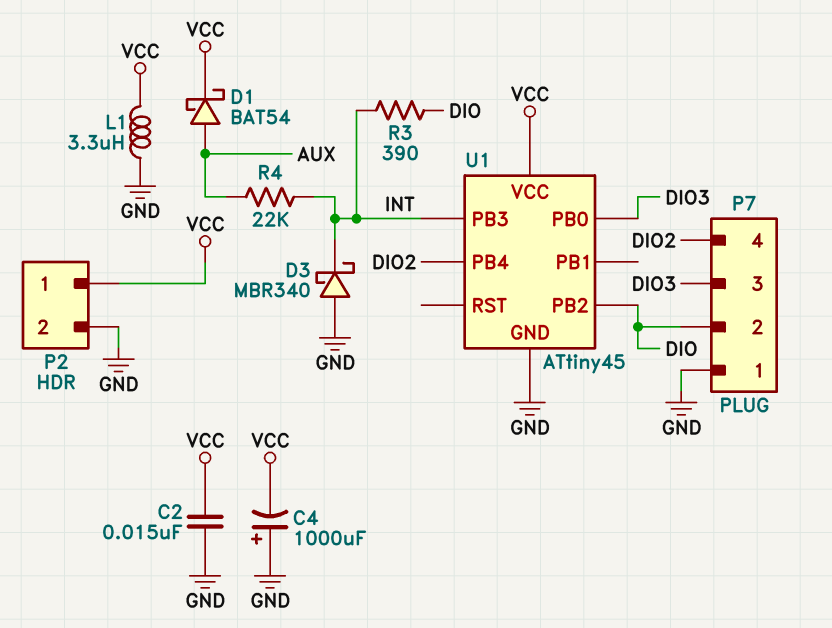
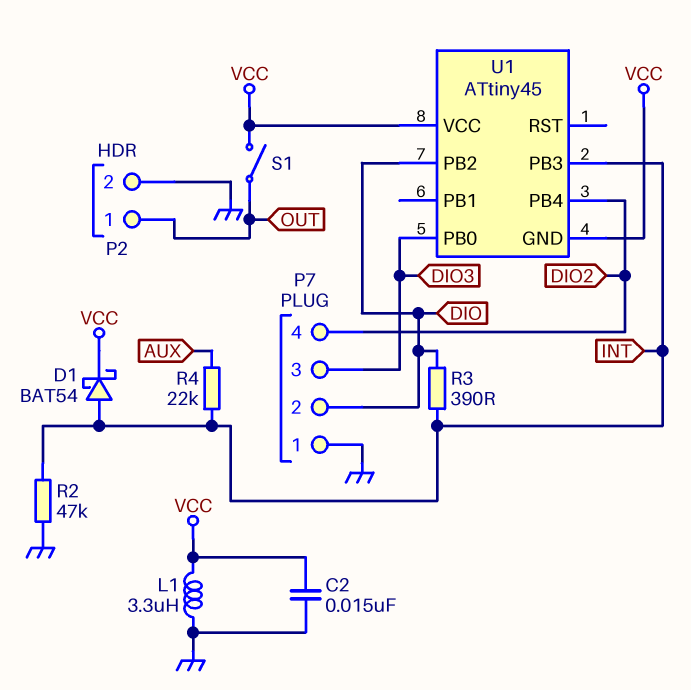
C4: 1000uF (plus GND, minus VCC) -> none
D1: schottky BAT54 (A AUX, K VCC) -> schottky BAT54 (A INT, K VCC)
D3: schottky MBR340 (A GND, K INT) -> none
P2 pin 1: VCC -> OUT
R2: none -> 47k (GND, INT)
S1: none -> switch (OUT, VCC)
U1 pin GND: GND -> VCC

